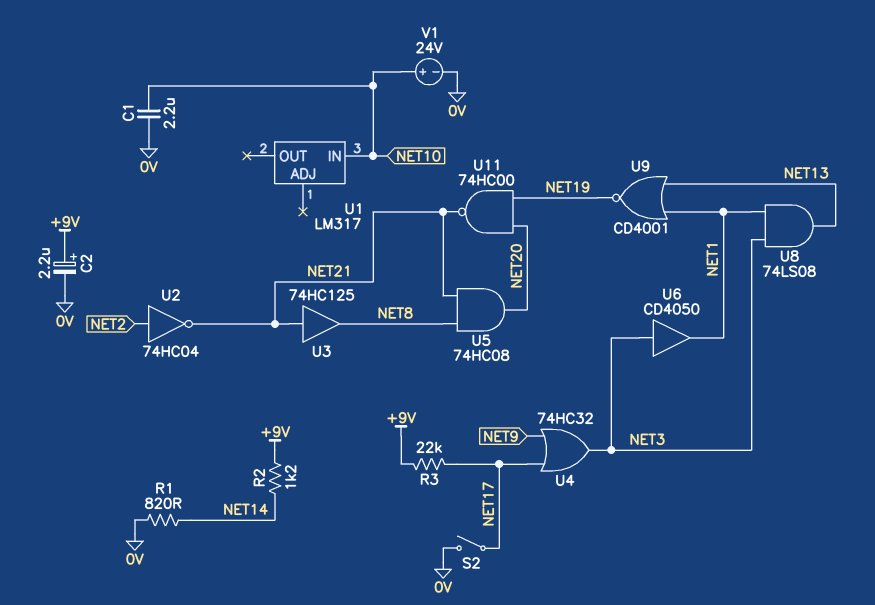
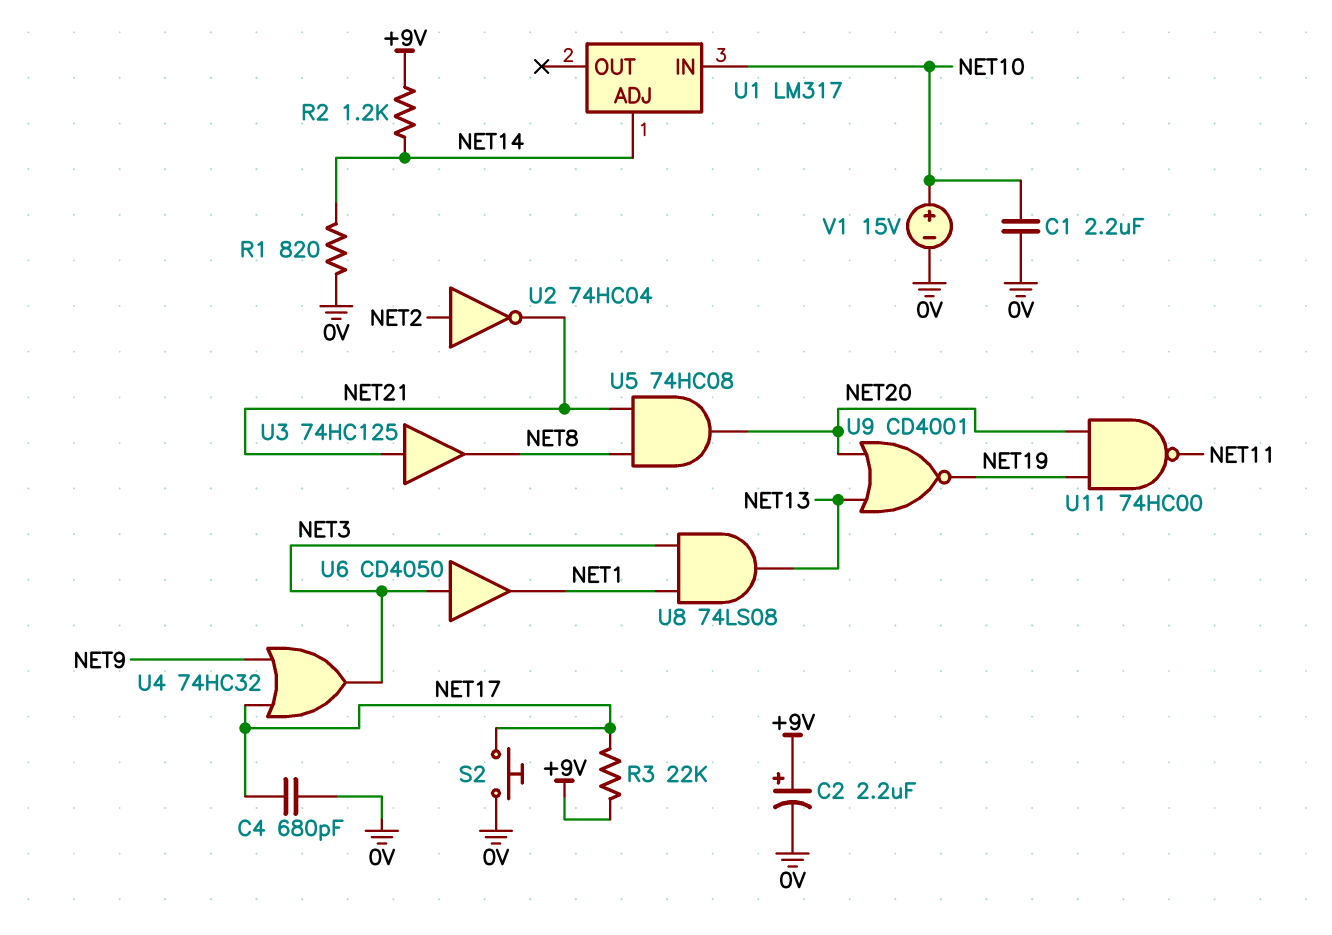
C4: none -> 680pF (0V, NET17)
S2: switch (0V, NET17) -> button (0V, NET17)
U1 pin ADJ: none -> NET14
U9: NOR CD4001 (in NET1, in NET13, out NET19) -> NOR CD4001 (in NET13, in NET20, out NET19)
U11: NAND 74HC00 (in NET19, in NET20, out NET21) -> NAND 74HC00 (in NET19, in NET20, out NET11)
V1: 24V (plus NET10, minus 0V) -> 15V (plus NET10, minus 0V)

